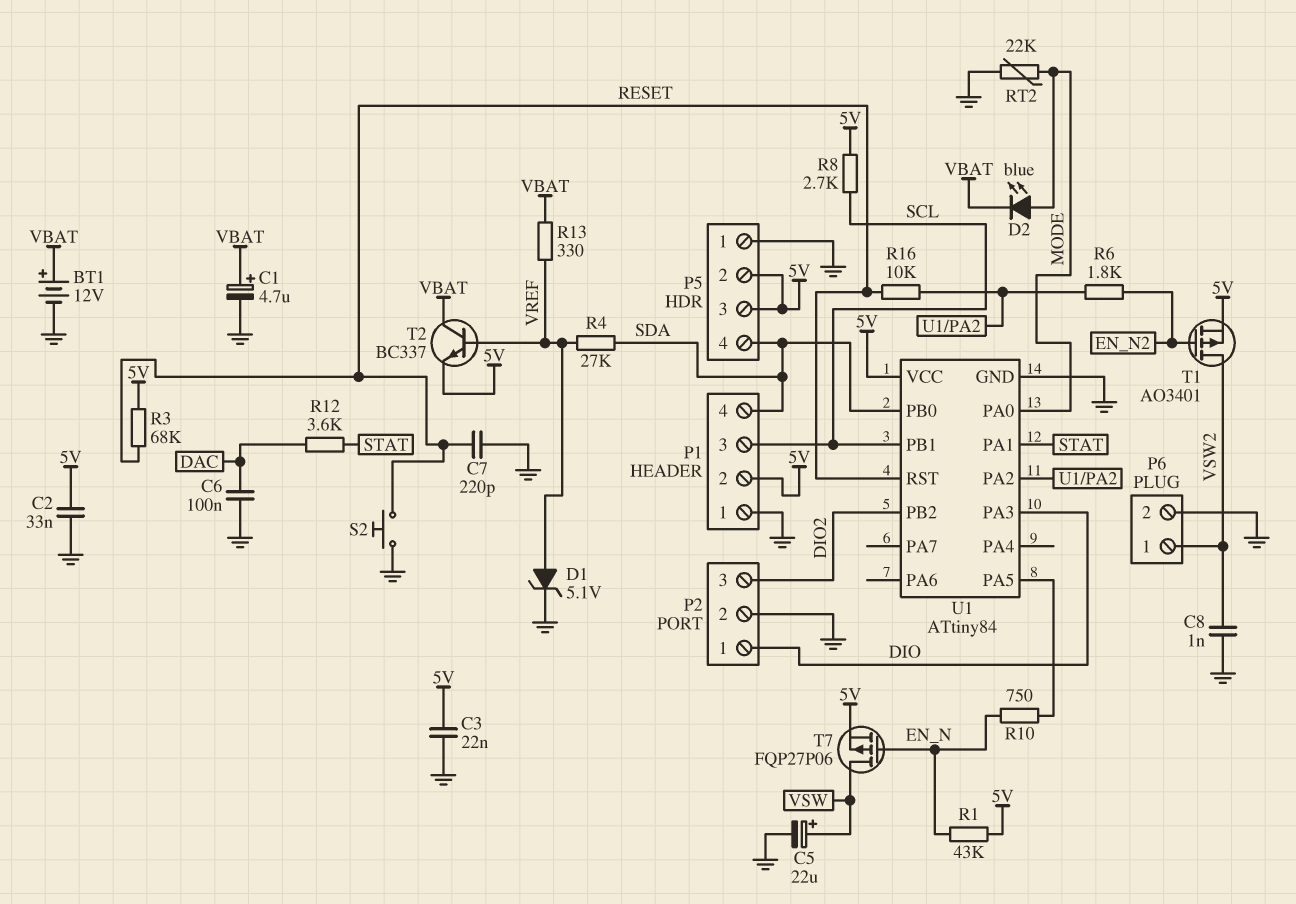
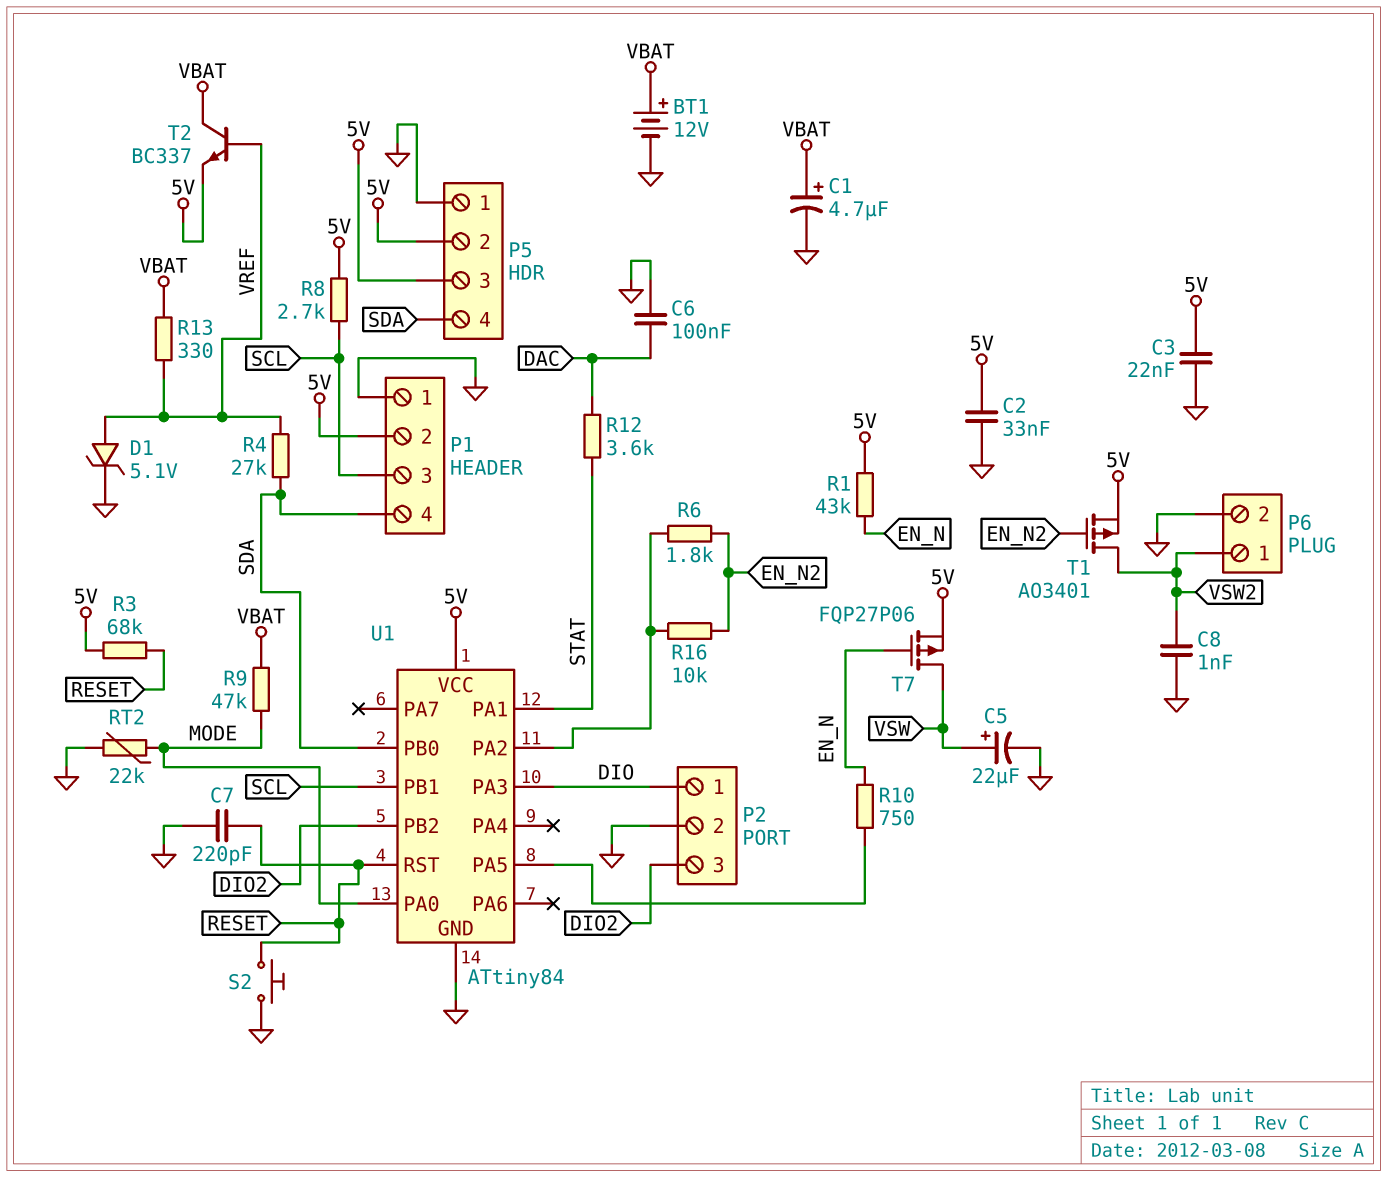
D2: LED blue (A MODE, K VBAT) -> none
R9: none -> 47k (MODE, VBAT)
R16: 10k (RESET, U1/PA2) -> 10k (EN_N2, U1/PA2)

